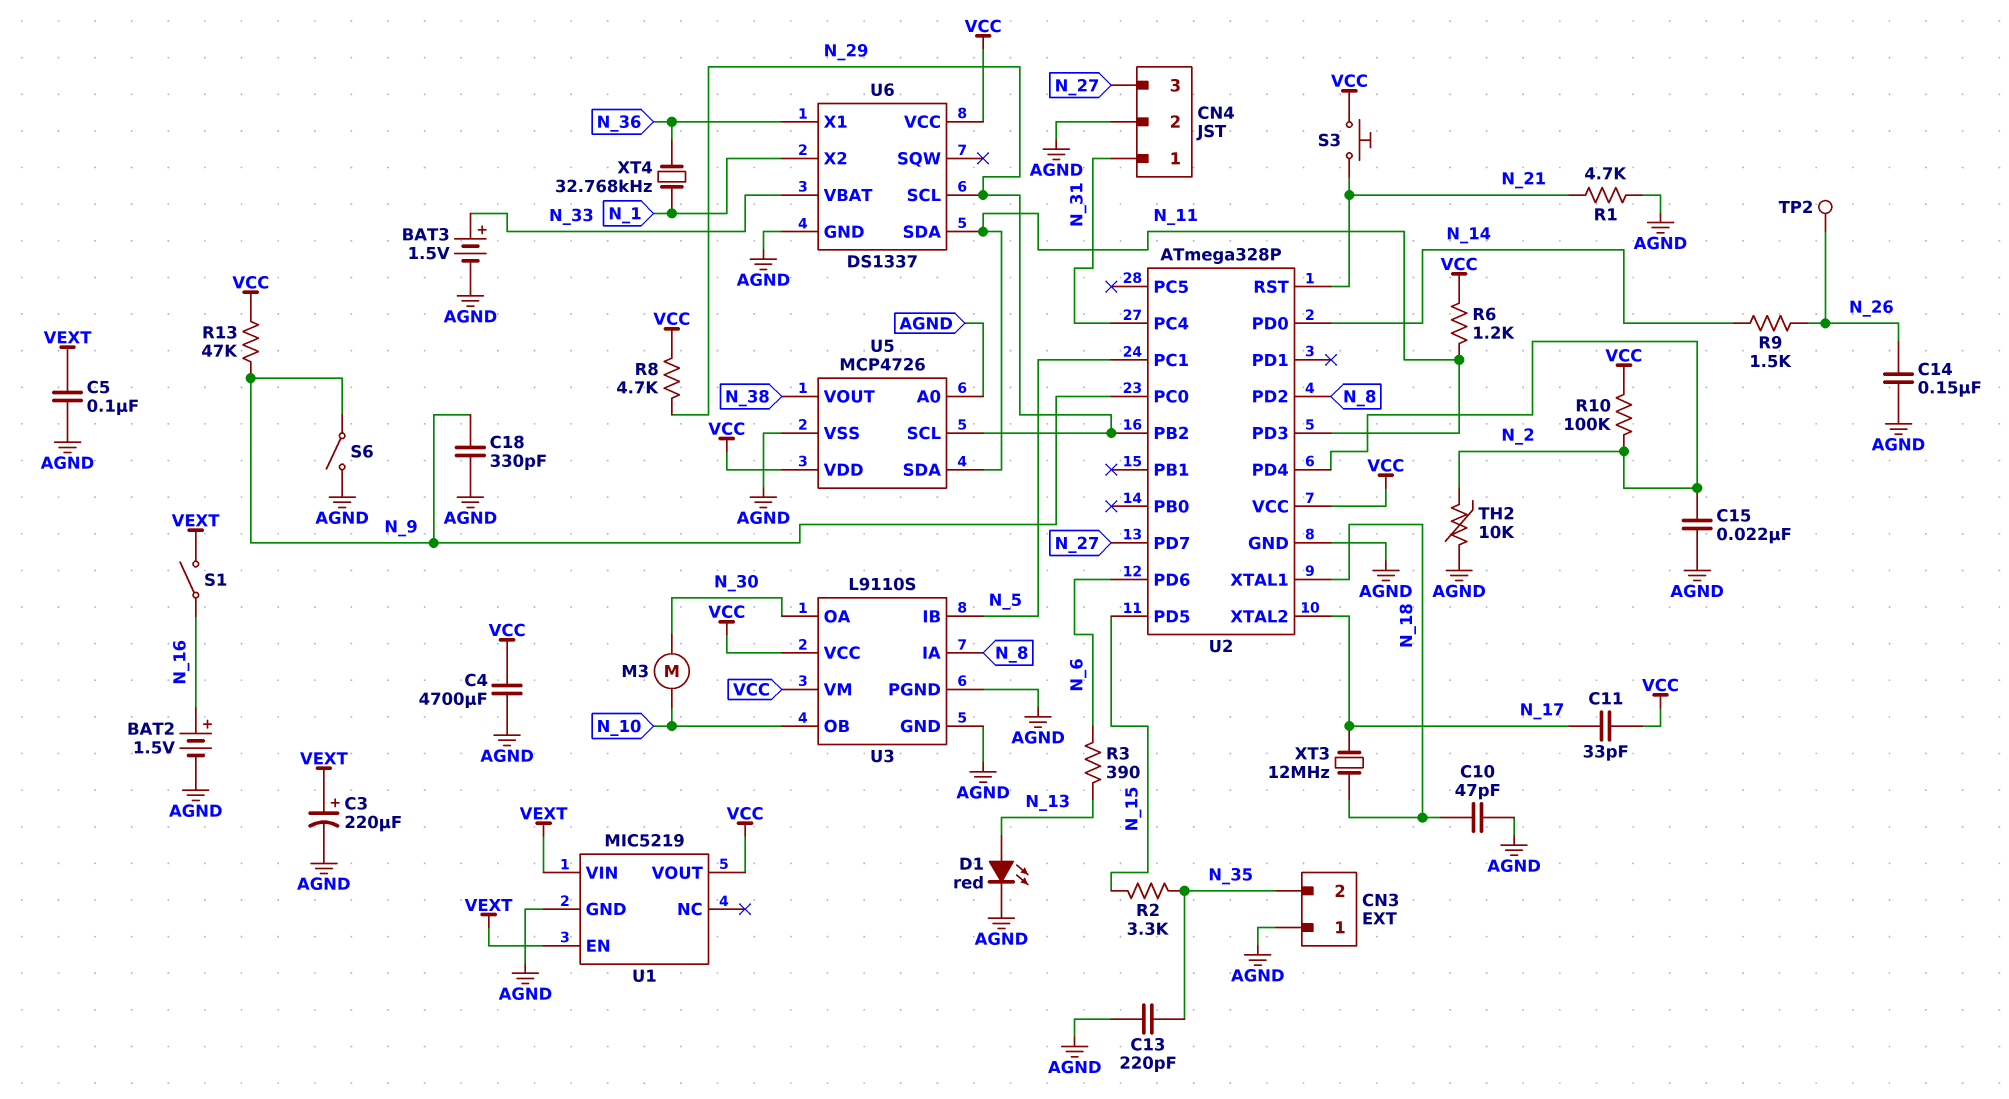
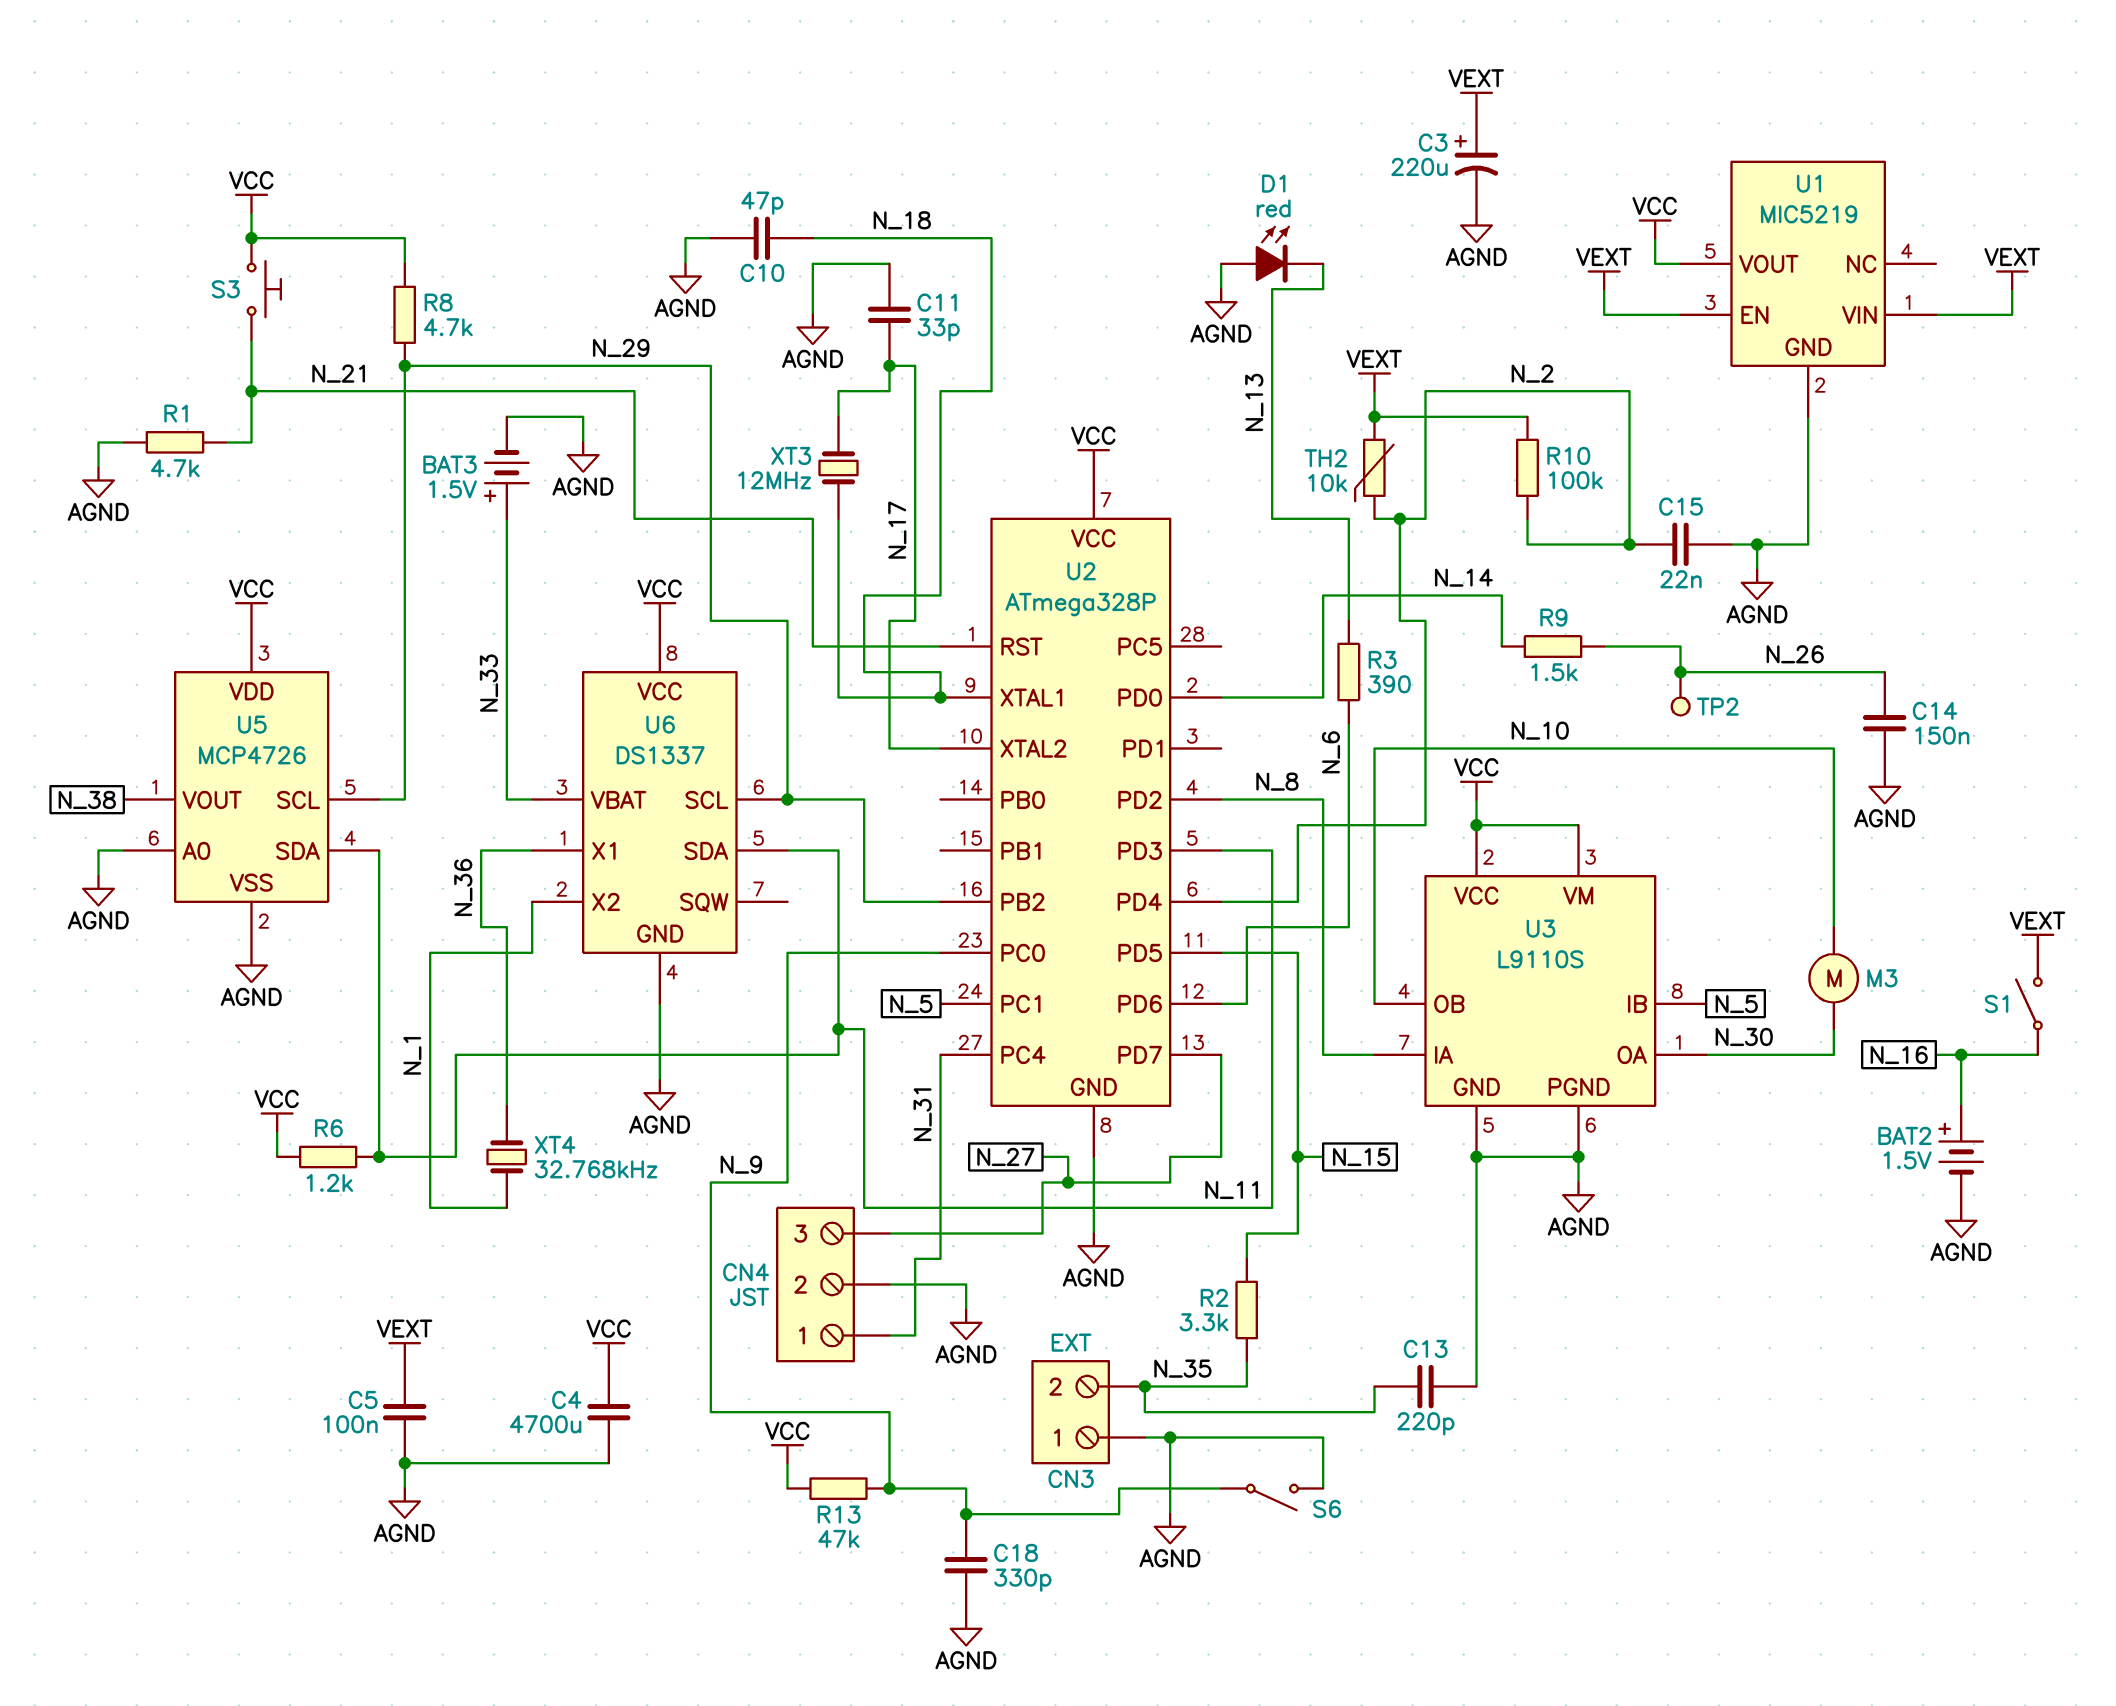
C11: 33pF (N_17, VCC) -> 33pF (AGND, N_17)
D1: LED red (A N_13, K AGND) -> LED red (A AGND, K N_13)
R10: 100k (N_2, VCC) -> 100k (N_2, VEXT)
TH2: 10k (AGND, N_2) -> 10k (N_2, VEXT)

